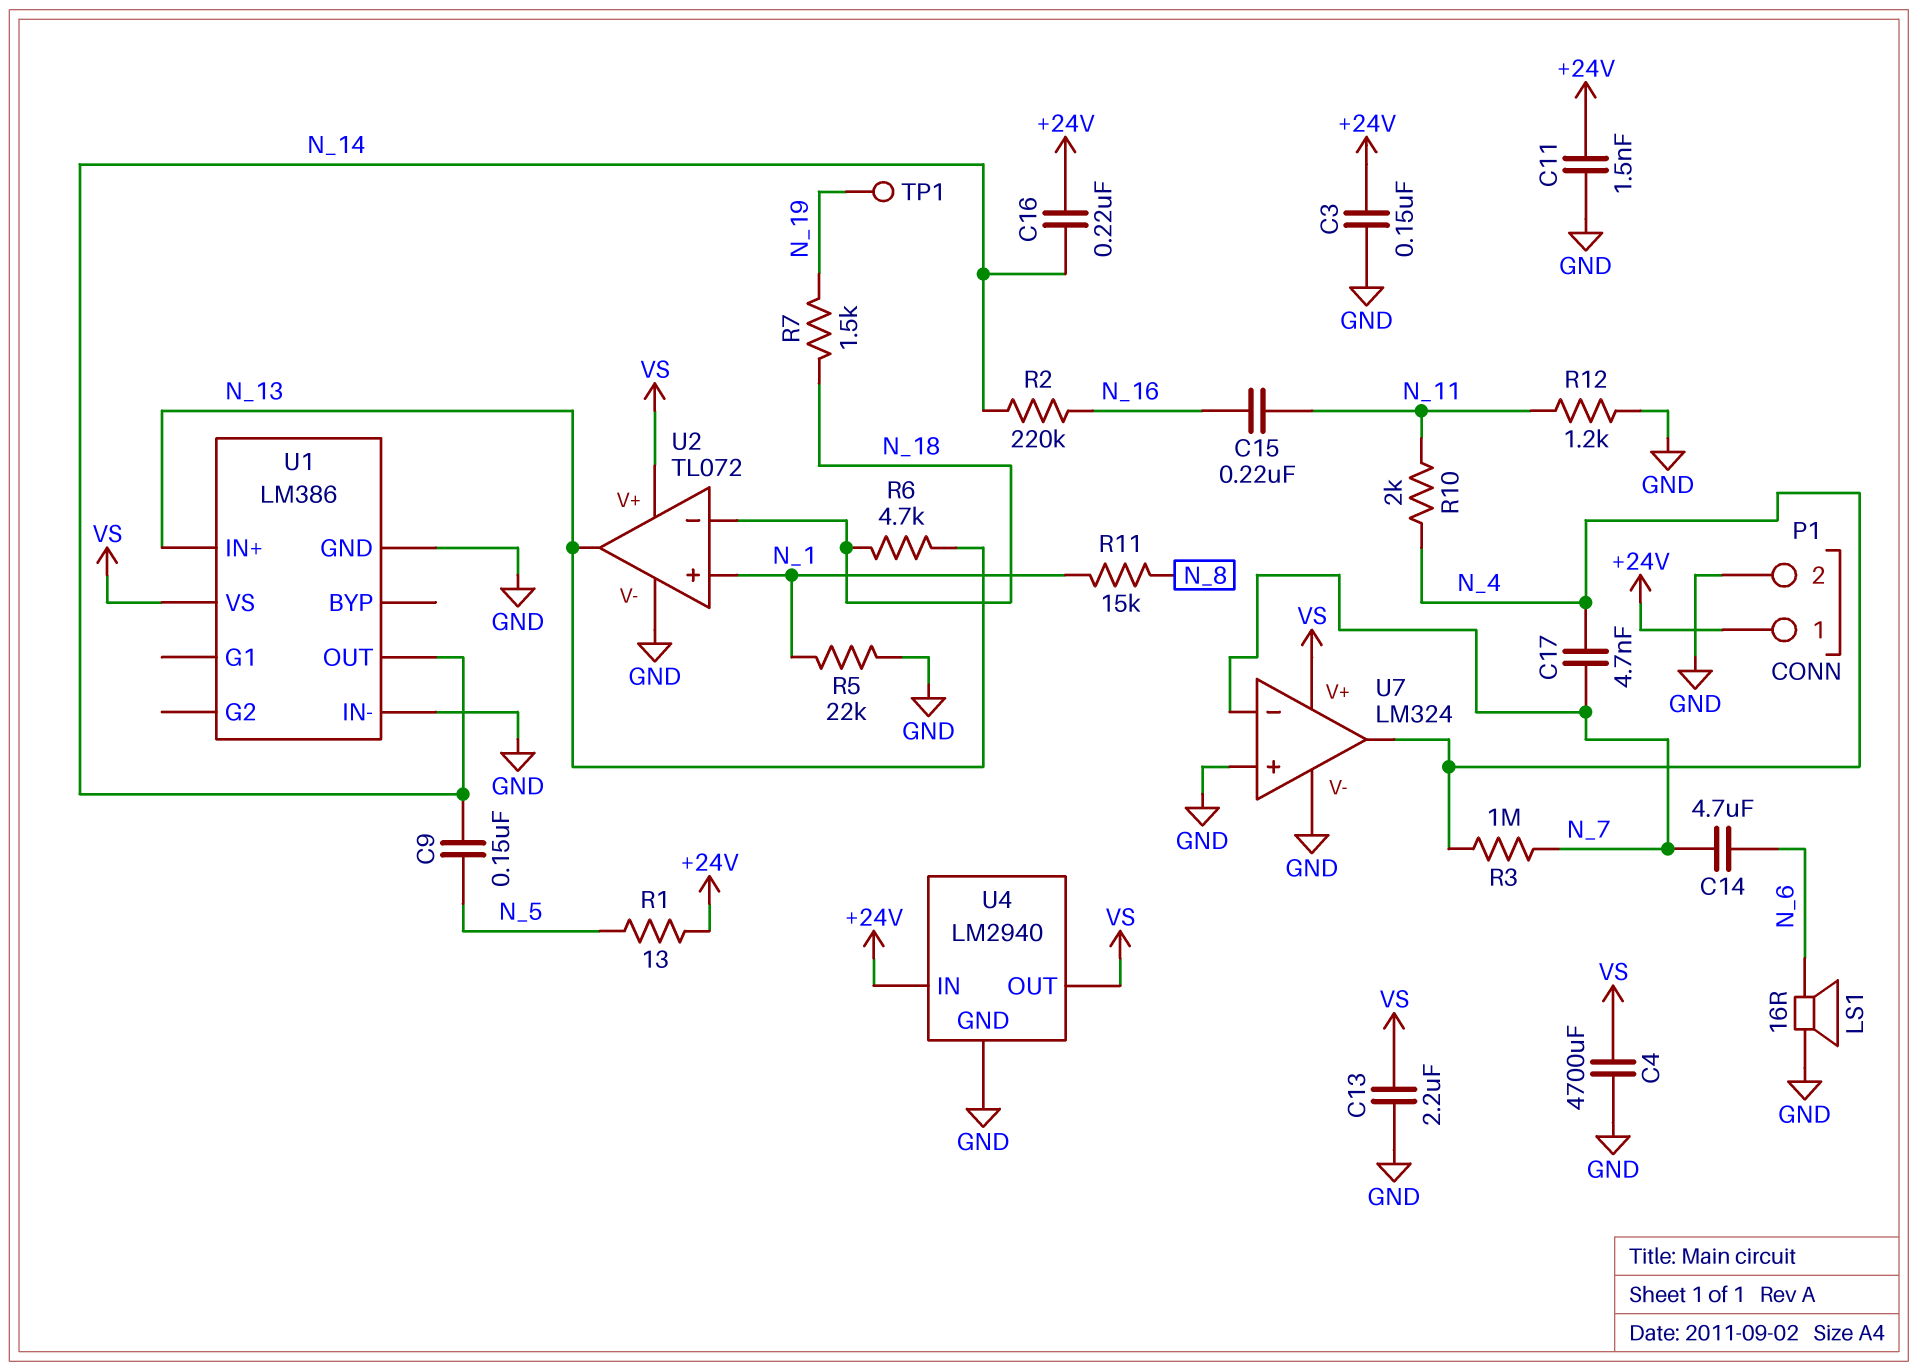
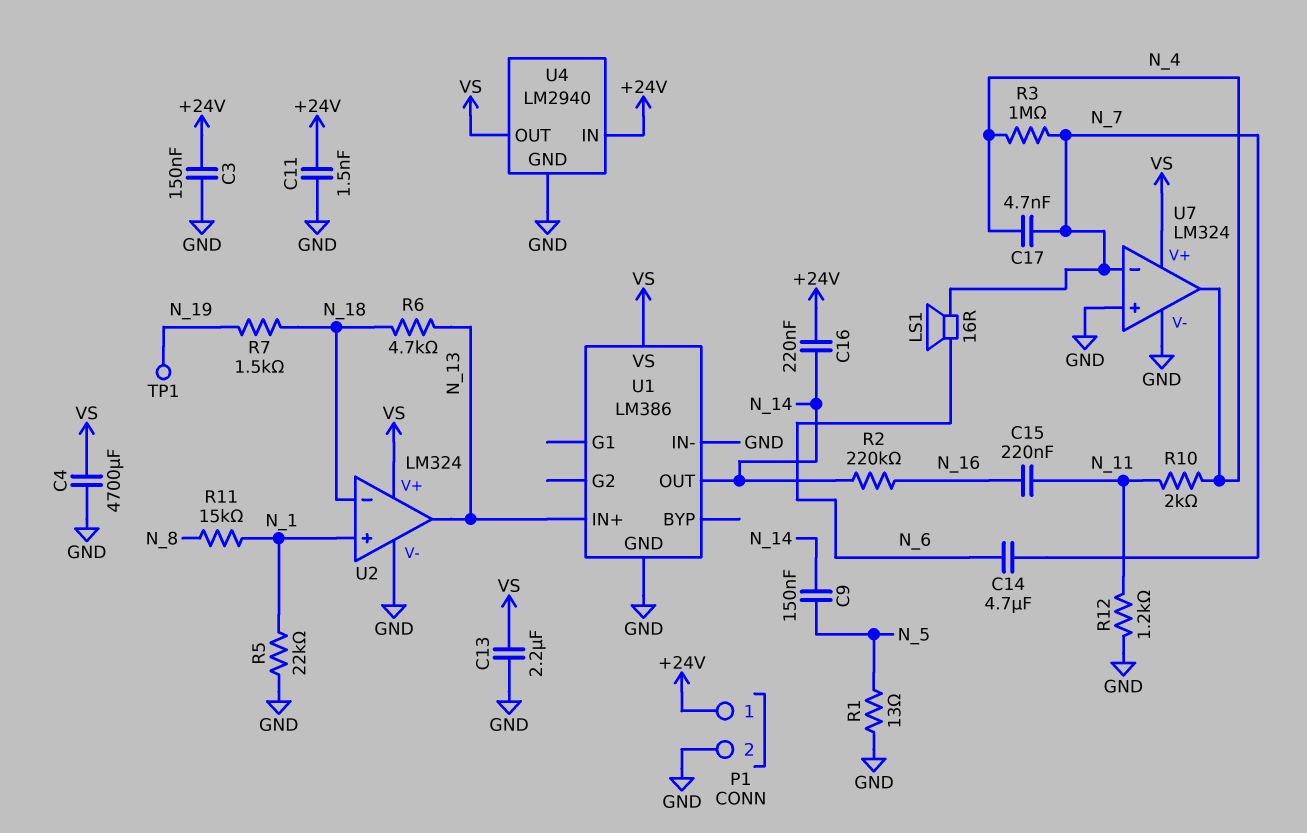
LS1: speaker 16R (GND, N_6) -> speaker 16R (N_6, N_7)
R1: 13 (+24V, N_5) -> 13 (GND, N_5)
U2: TL072 -> LM324

